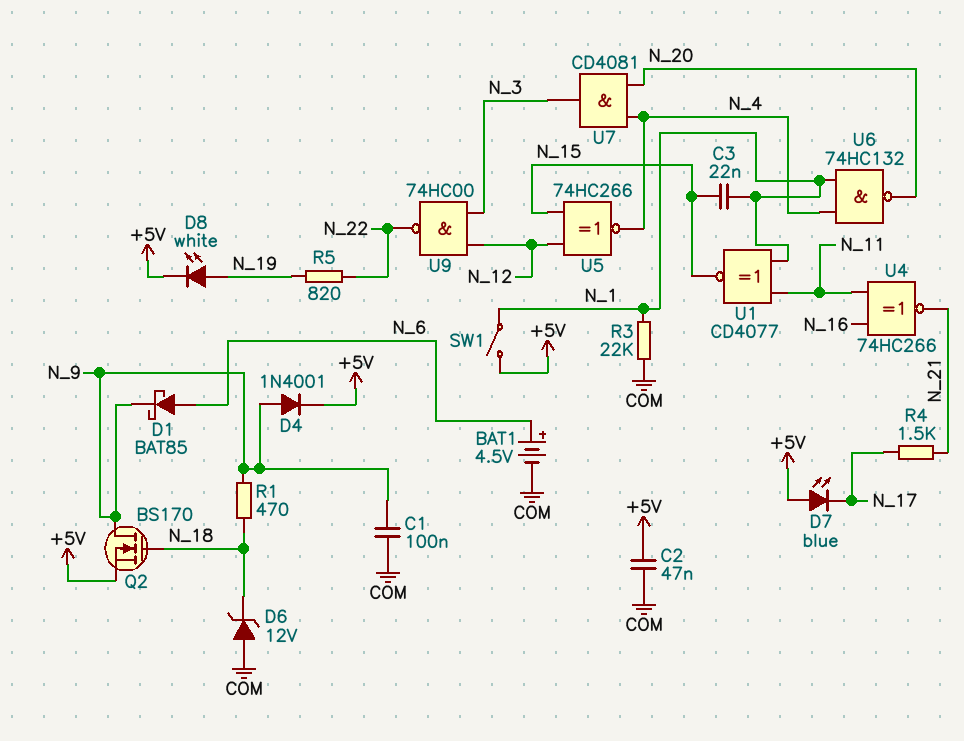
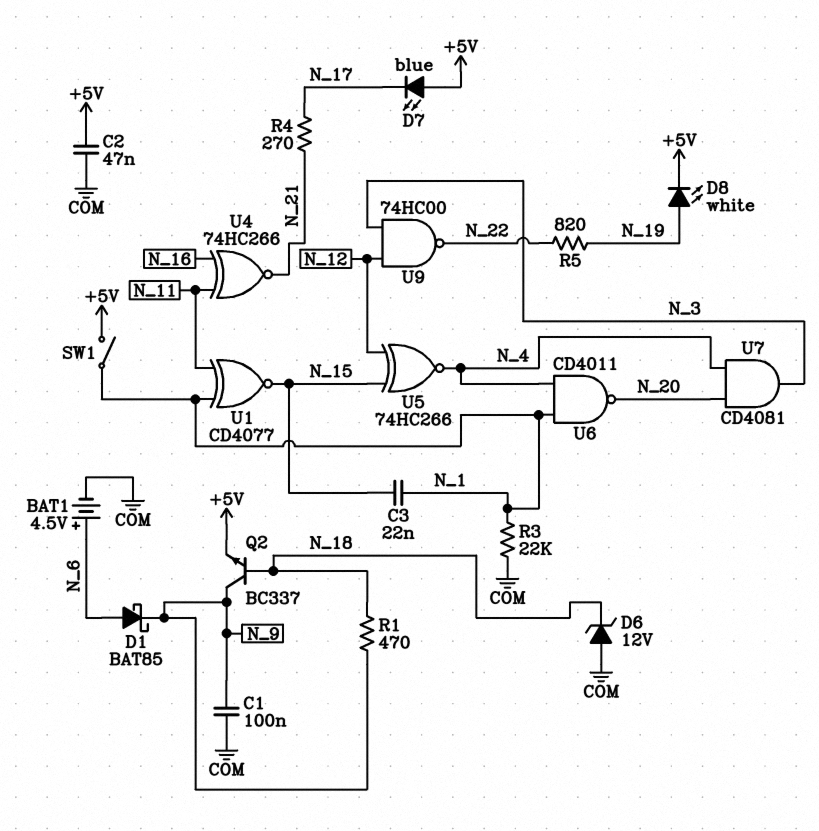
D4: diode 1N4001 (A N_9, K +5V) -> none
Q2: NMOS BS170 (G N_18, D N_9, S +5V) -> NPN BC337 (B N_18, C N_9, E +5V)
R4: 1.5k (N_17, N_21) -> 270 (N_17, N_21)
U6: NAND 74HC132 (in N_1, in N_4, out N_20) -> NAND CD4011 (in N_1, in N_4, out N_20)

